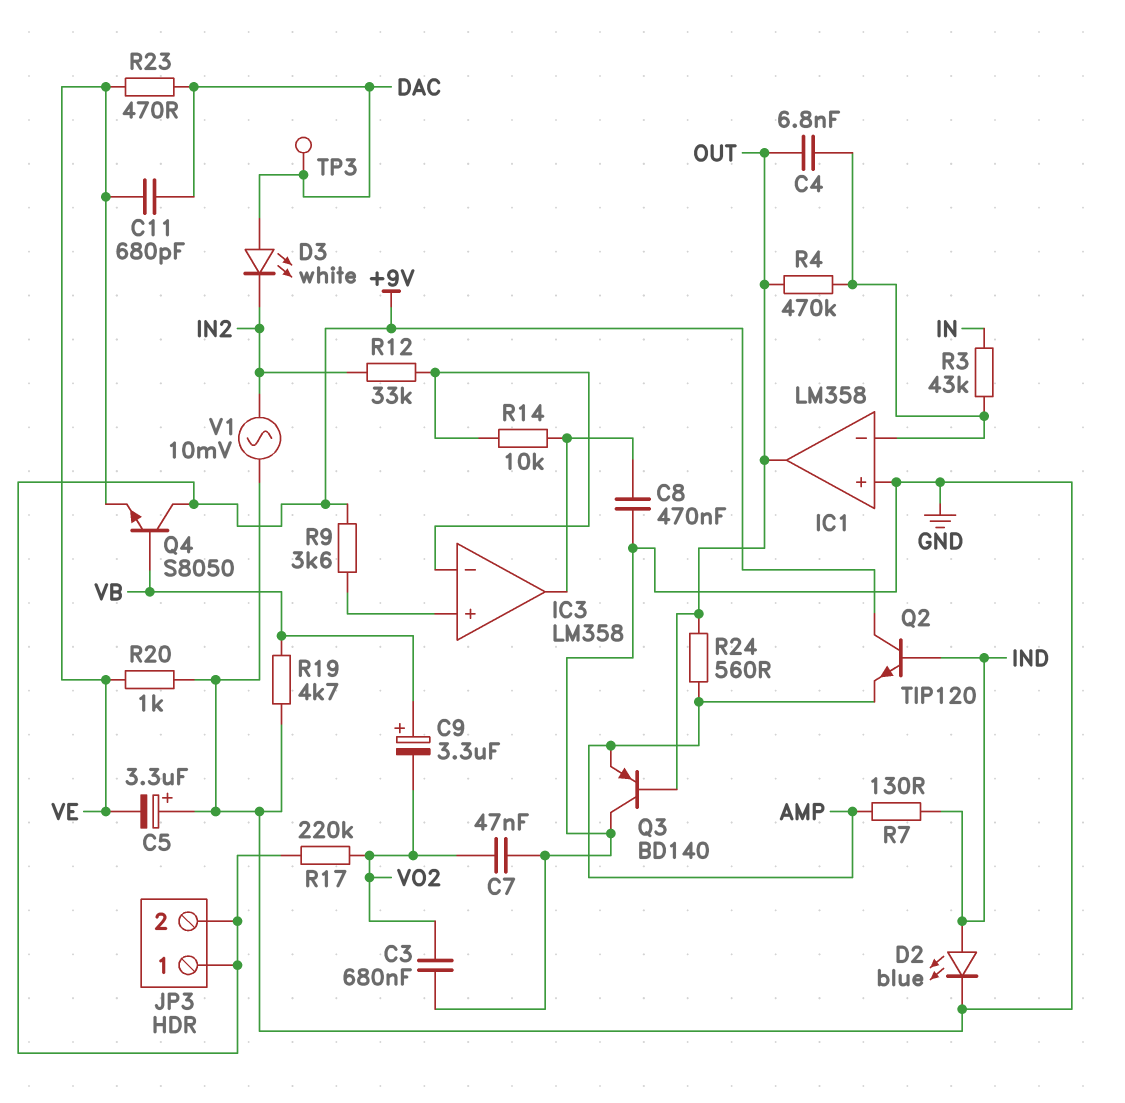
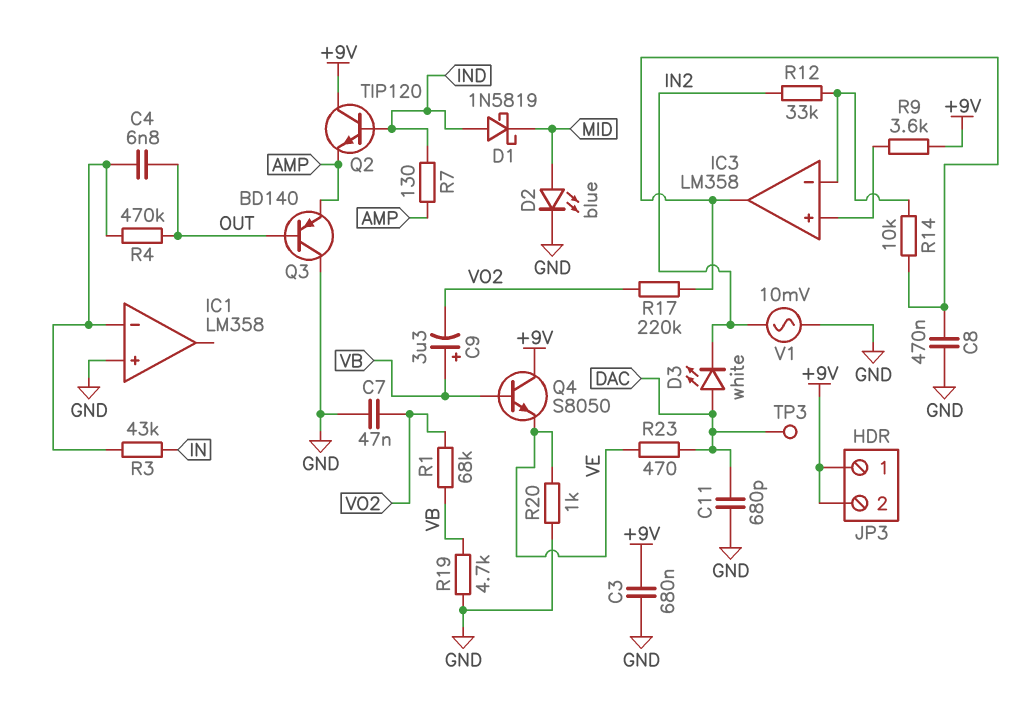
C3: 680nF (GND, VO2) -> 680nF (+9V, GND)
C5: 3.3uF (plus GND, minus VE) -> none
C11: 680pF (DAC, VE) -> 680pF (DAC, GND)
D1: none -> schottky 1N5819 (A IND, K MID)
D2: LED blue (A IND, K GND) -> LED blue (A MID, K GND)
IC1 pin out: OUT -> none
R1: none -> 68k (VB, VO2)
R17: 220k (+9V, VO2) -> 220k (IC3/out, VO2)
R24: 560 (AMP, OUT) -> none

